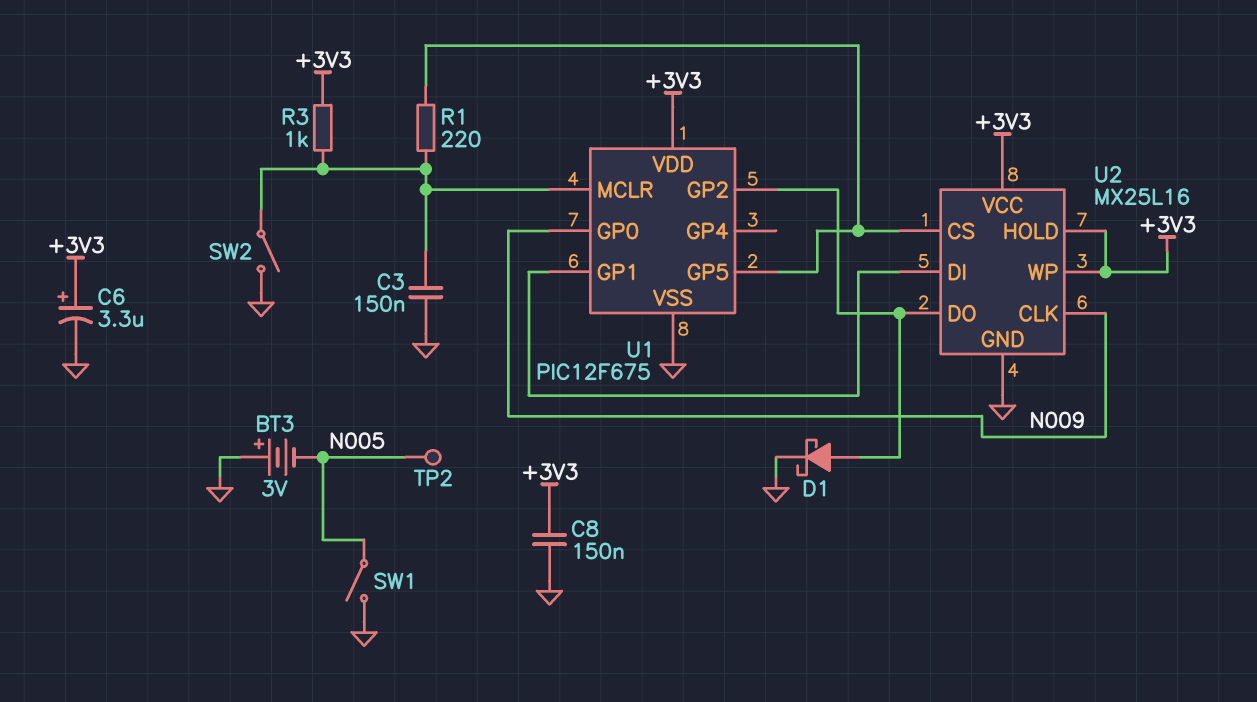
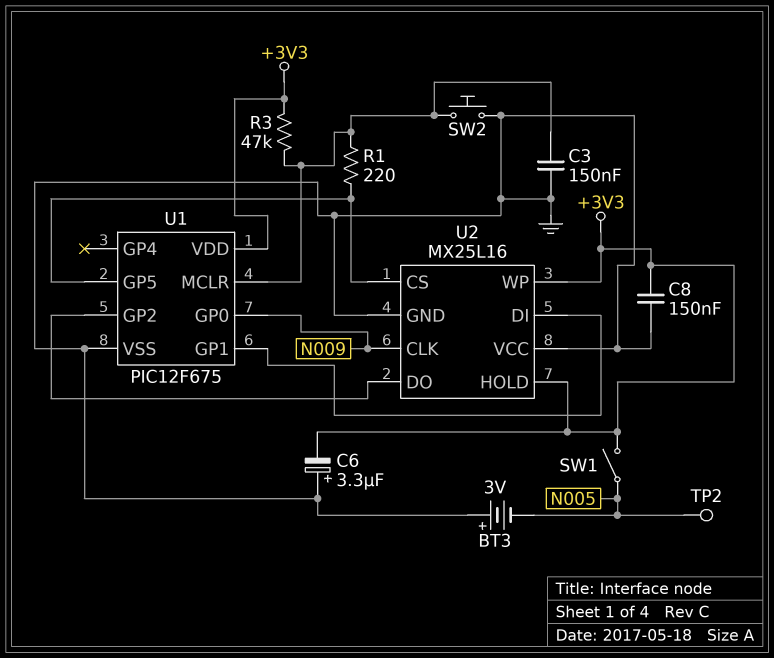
C6: 3.3uF (plus +3V3, minus GND) -> 3.3uF (plus GND, minus +3V3)
D1: schottky (A U1/GP2, K GND) -> none
R3: 1k (+3V3, U1/MCLR) -> 47k (+3V3, U1/MCLR)
SW1: switch (GND, N005) -> switch (+3V3, N005)
SW2: switch (GND, U1/MCLR) -> button (GND, U1/MCLR)
U2 pin VCC: +3V3 -> GND

